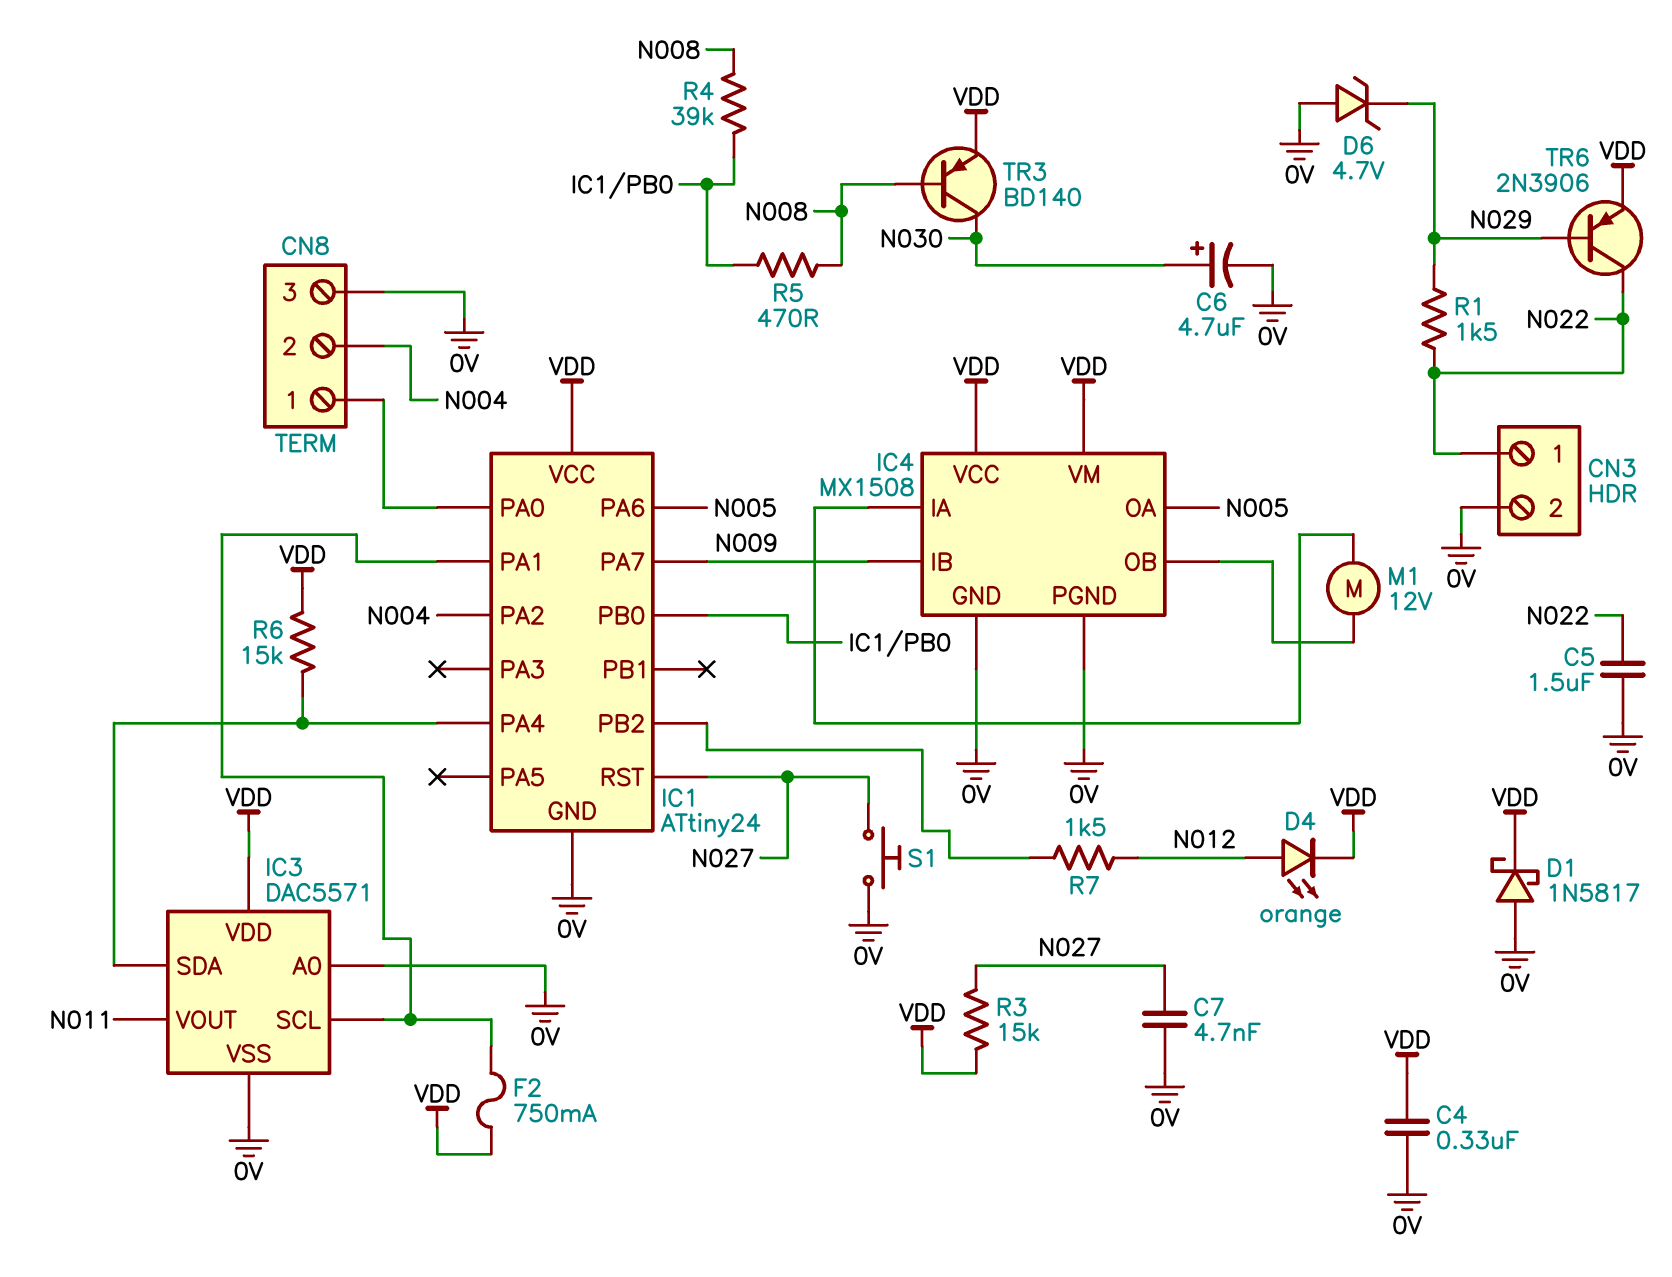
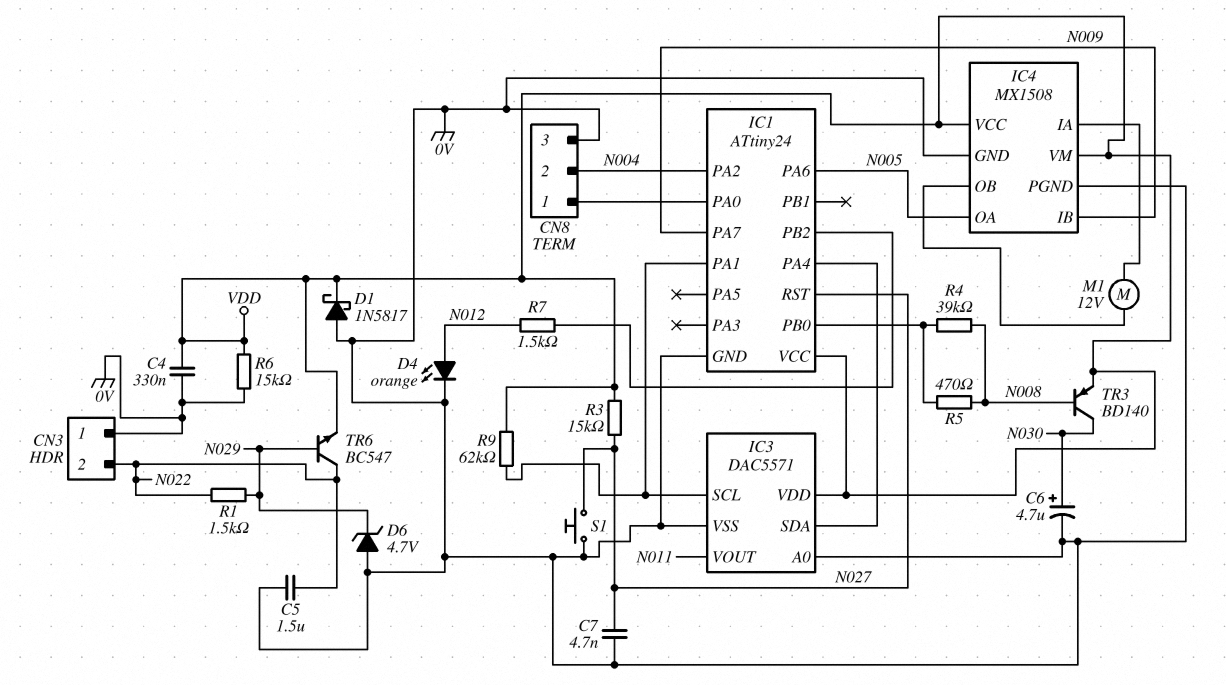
CN3 pin 1: N022 -> 0V
CN3 pin 2: 0V -> N022
D4: LED orange (A N012, K VDD) -> LED orange (A N012, K 0V)
F2: 750mA (IC1/PA1, VDD) -> none
R6: 15k (IC1/PA4, VDD) -> 15k (0V, VDD)
R9: none -> 62k (IC1/PA1, VDD)
TR6: PNP 2N3906 (B N029, C N022, E VDD) -> NPN BC547 (B N029, C N022, E VDD)

